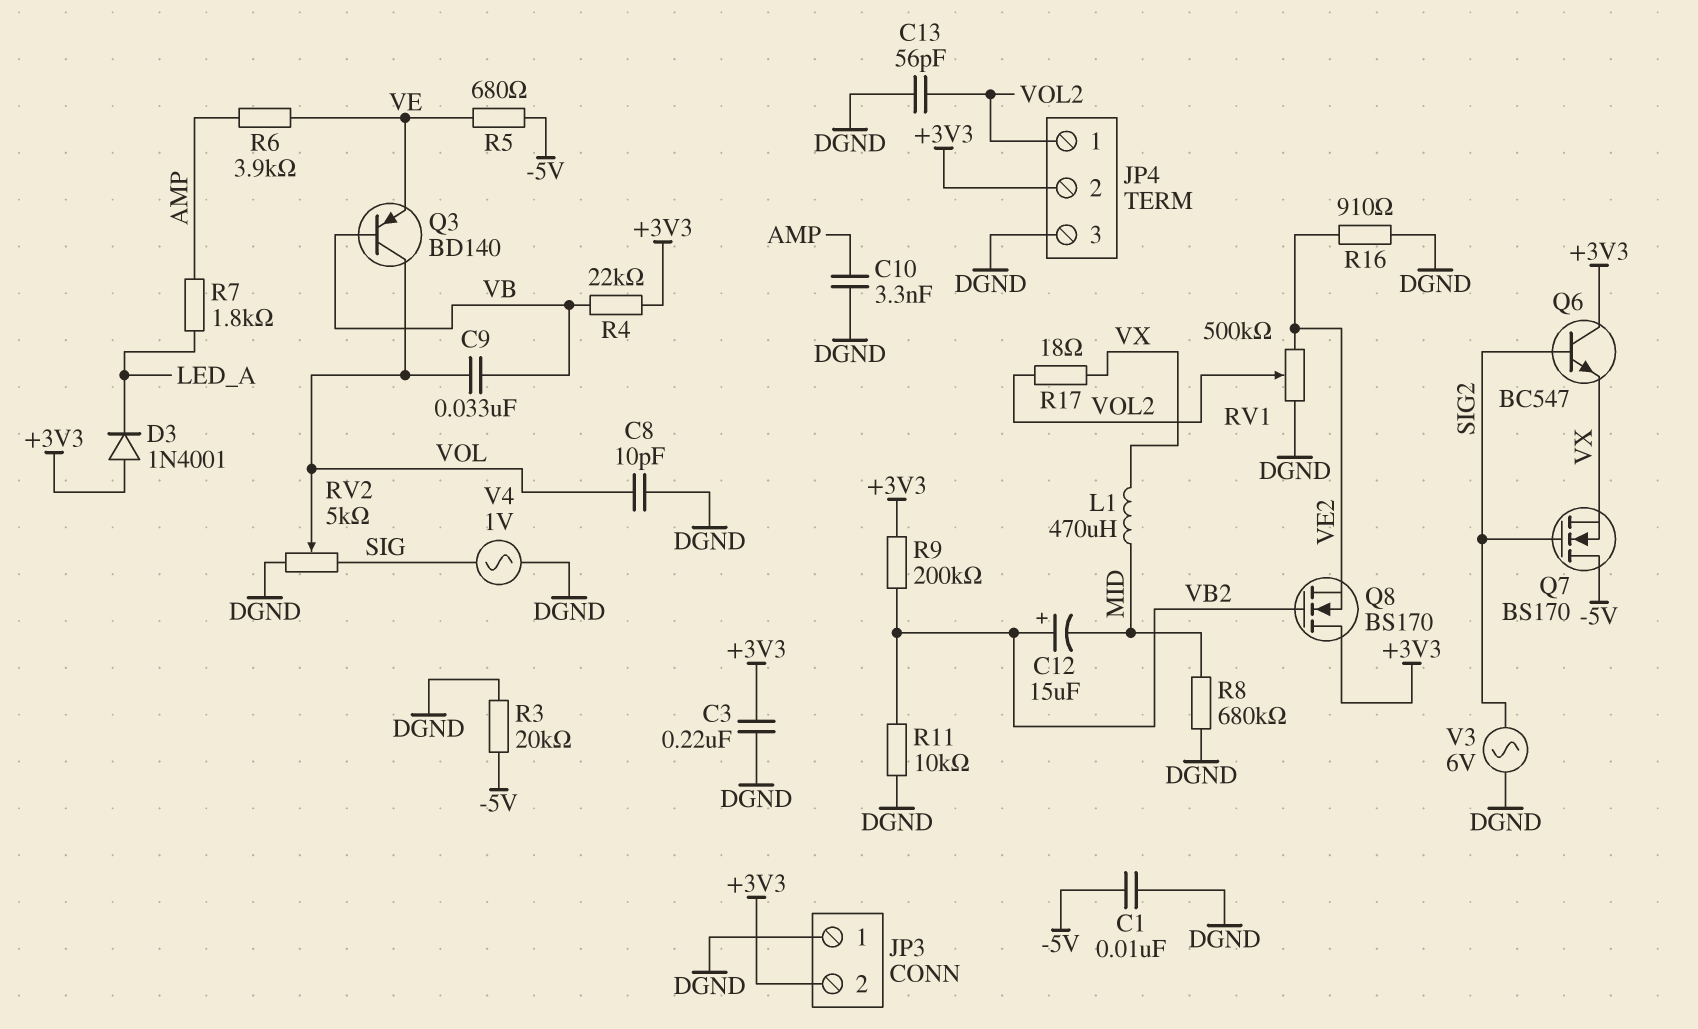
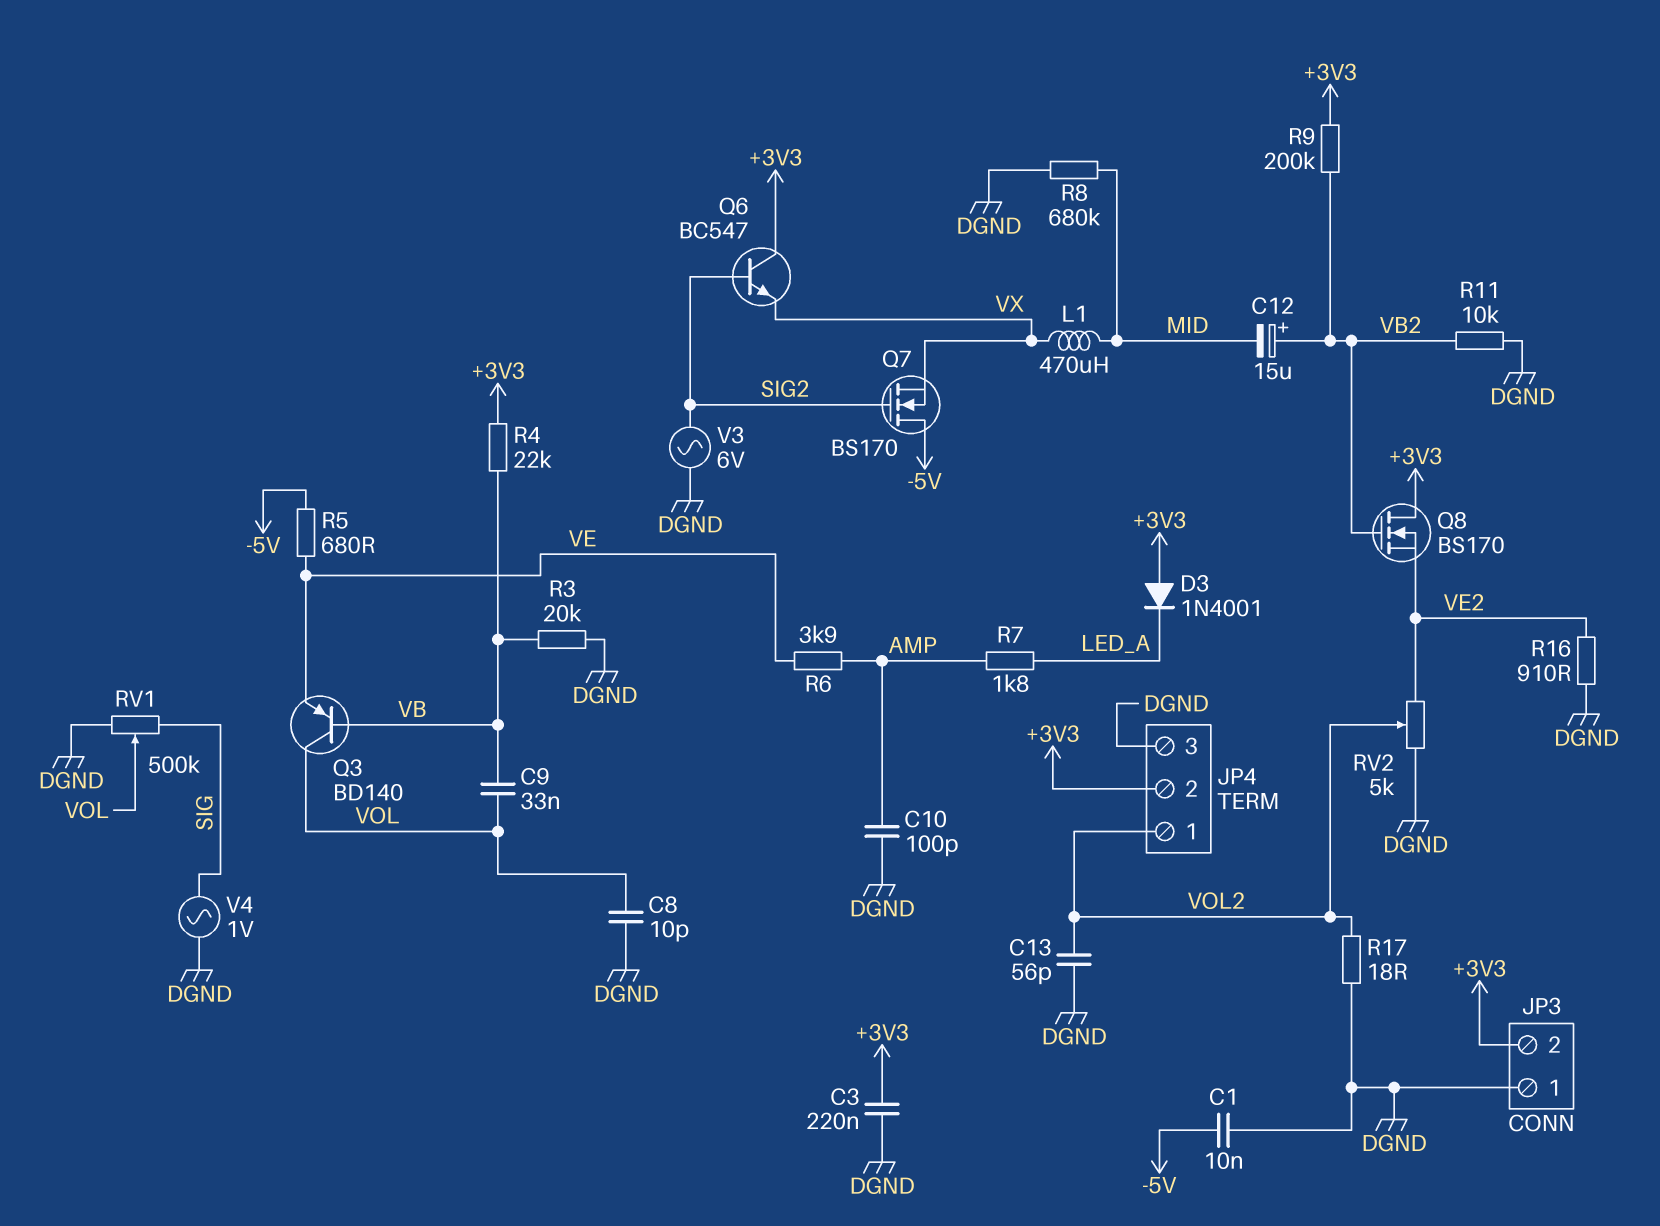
C10: 3.3nF (AMP, DGND) -> 100pF (AMP, DGND)
R3: 20k (-5V, DGND) -> 20k (DGND, VB)
R17: 18 (VOL2, VX) -> 18 (DGND, VOL2)
RV1: 500k (DGND, VE2, wiper VOL2) -> 500k (DGND, SIG, wiper VOL)
RV2: 5k (DGND, SIG, wiper VOL) -> 5k (DGND, VE2, wiper VOL2)

